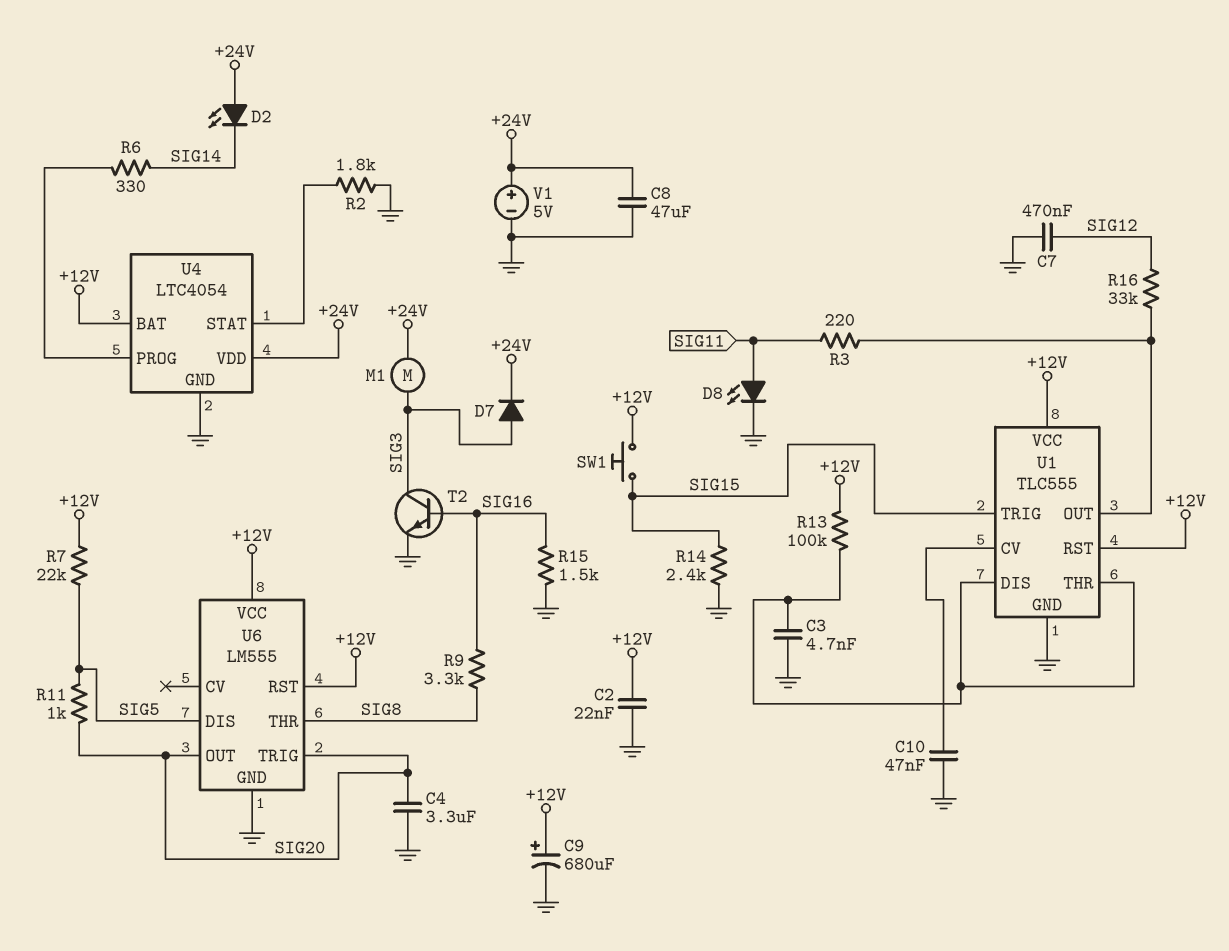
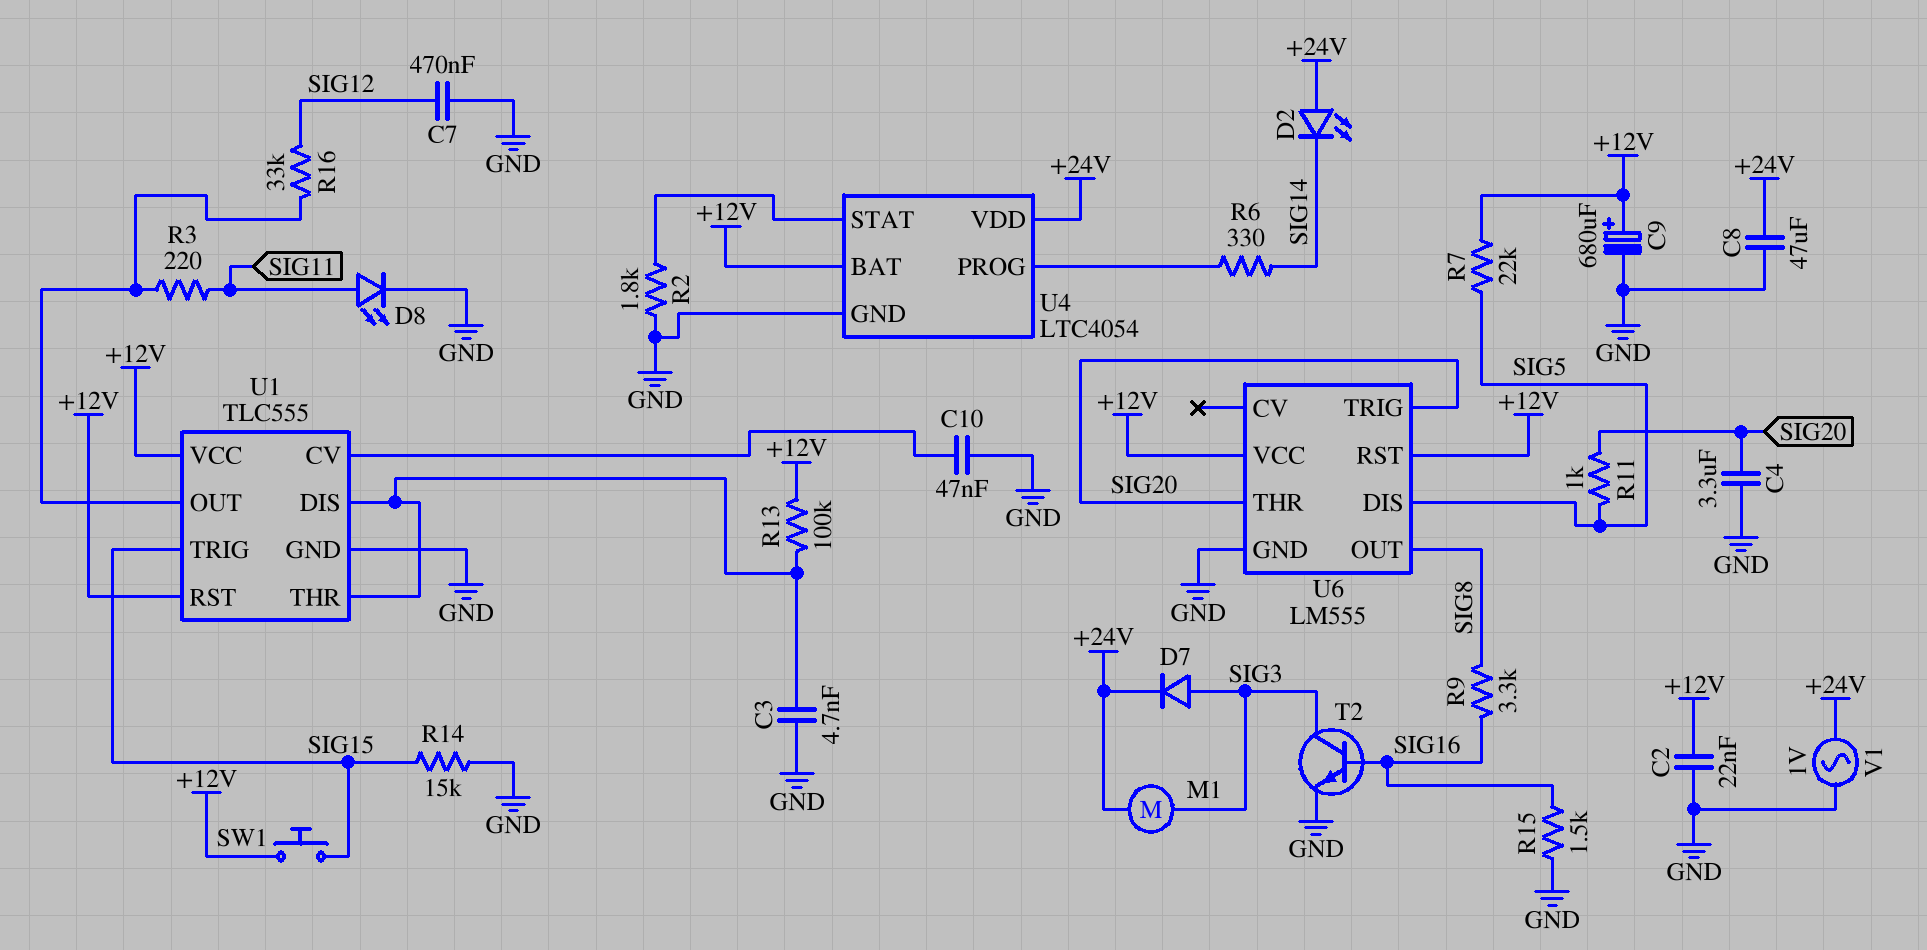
R14: 2.4k (GND, SIG15) -> 15k (GND, SIG15)
U6 pin OUT: SIG20 -> SIG8
U6 pin THR: SIG8 -> SIG20
V1: 5V (plus +24V, minus GND) -> AC 1V (+24V, GND)

